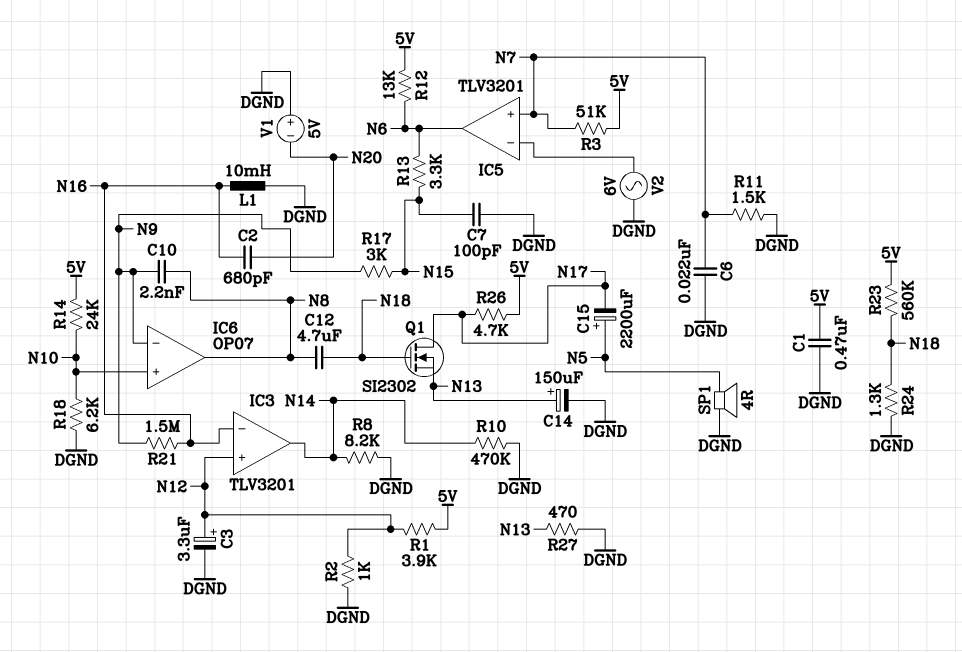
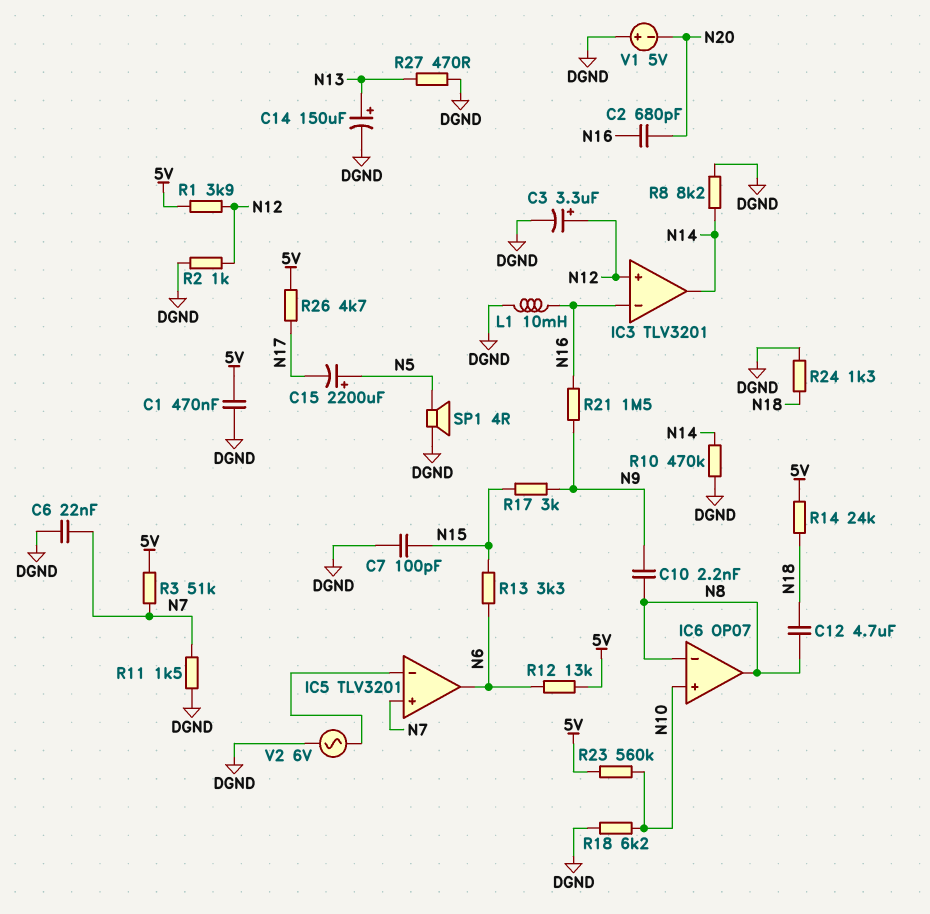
IC6 pin in-: N9 -> N8
Q1: NMOS SI2302 (G N18, D N17, S N13) -> none
R14: 24k (5V, N10) -> 24k (5V, N18)
R23: 560k (5V, N18) -> 560k (5V, N10)

